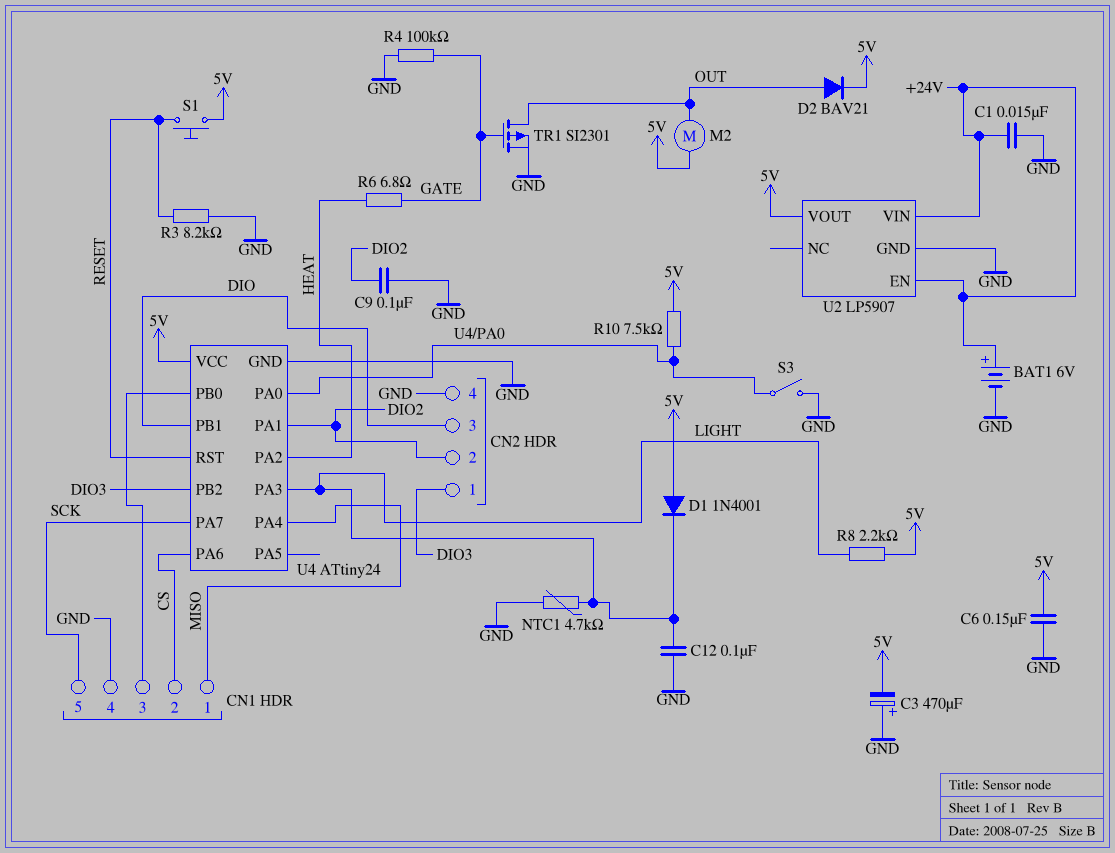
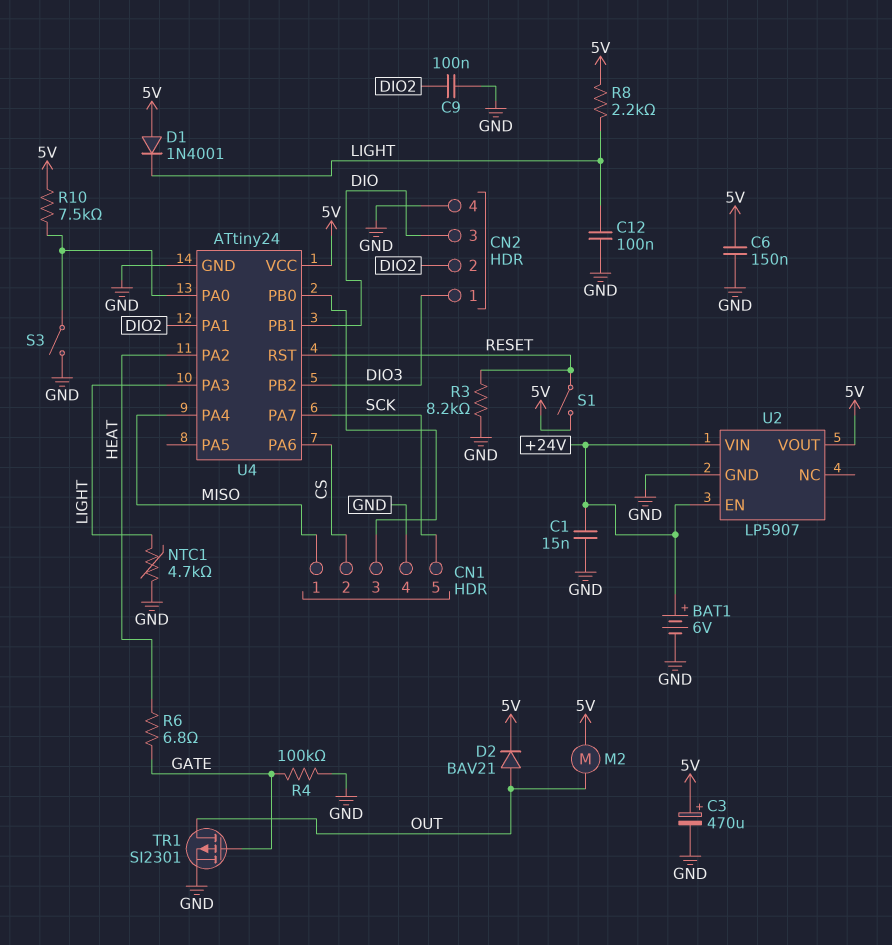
C3: 470uF (plus GND, minus 5V) -> 470uF (plus 5V, minus GND)
S1: button (5V, RESET) -> switch (5V, RESET)

